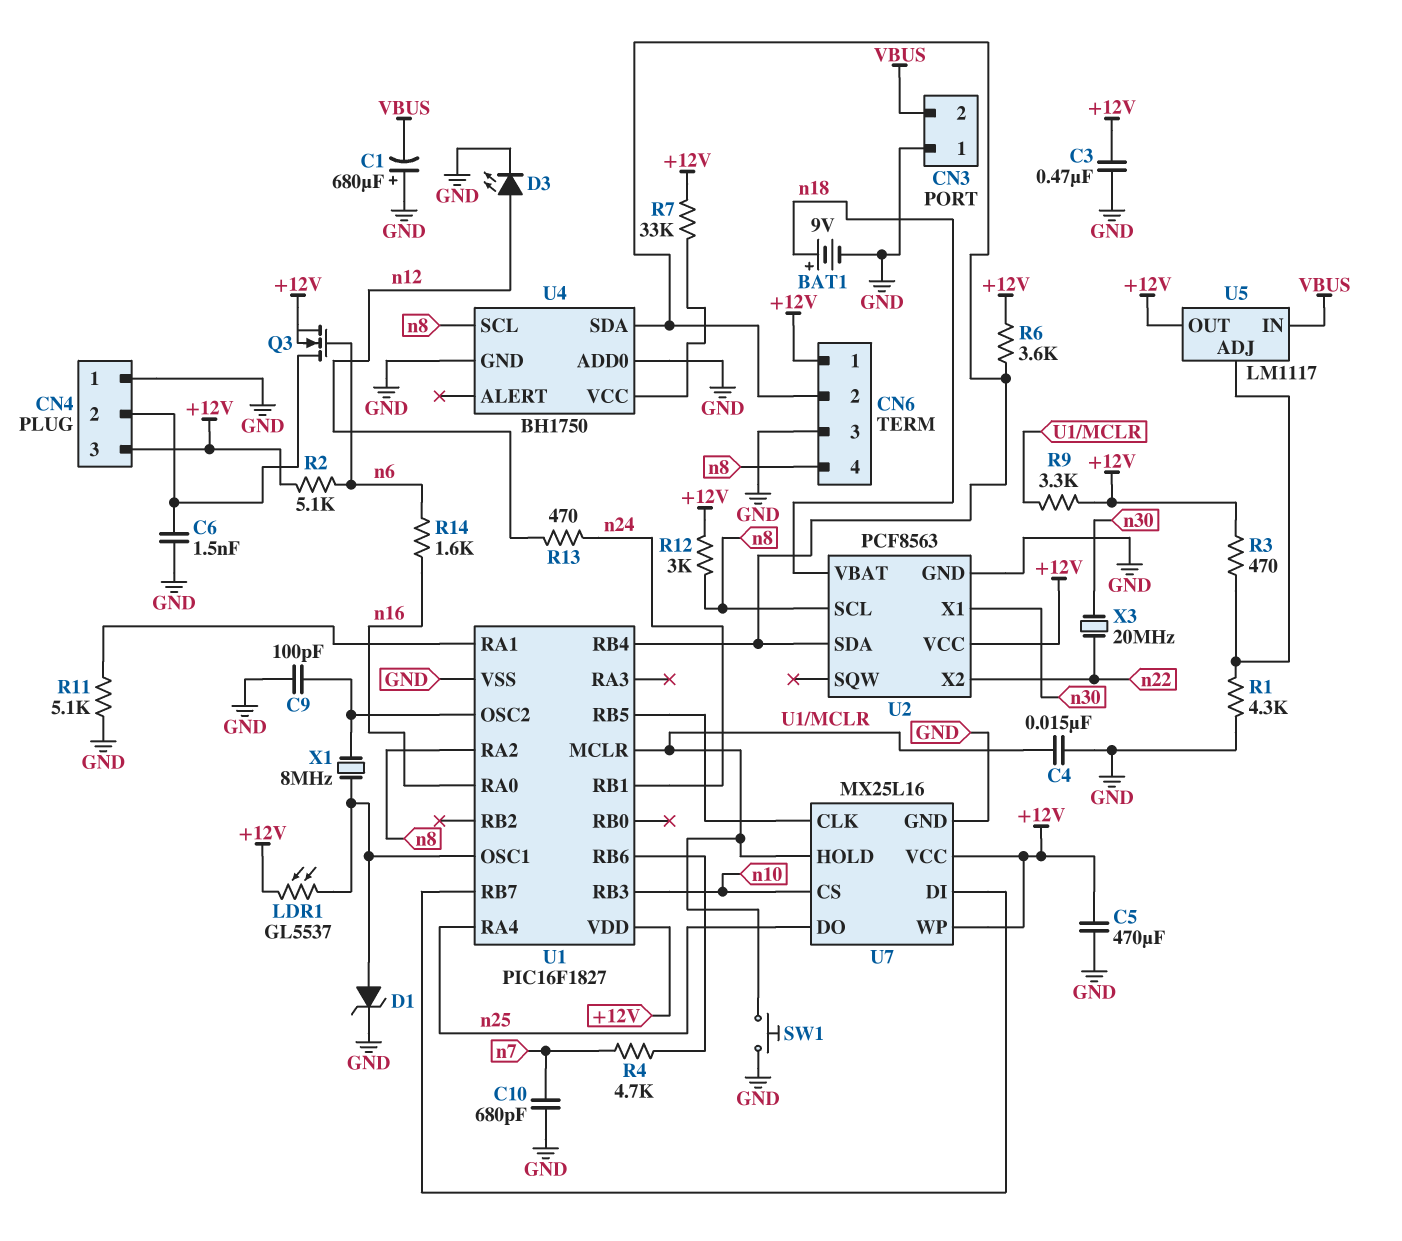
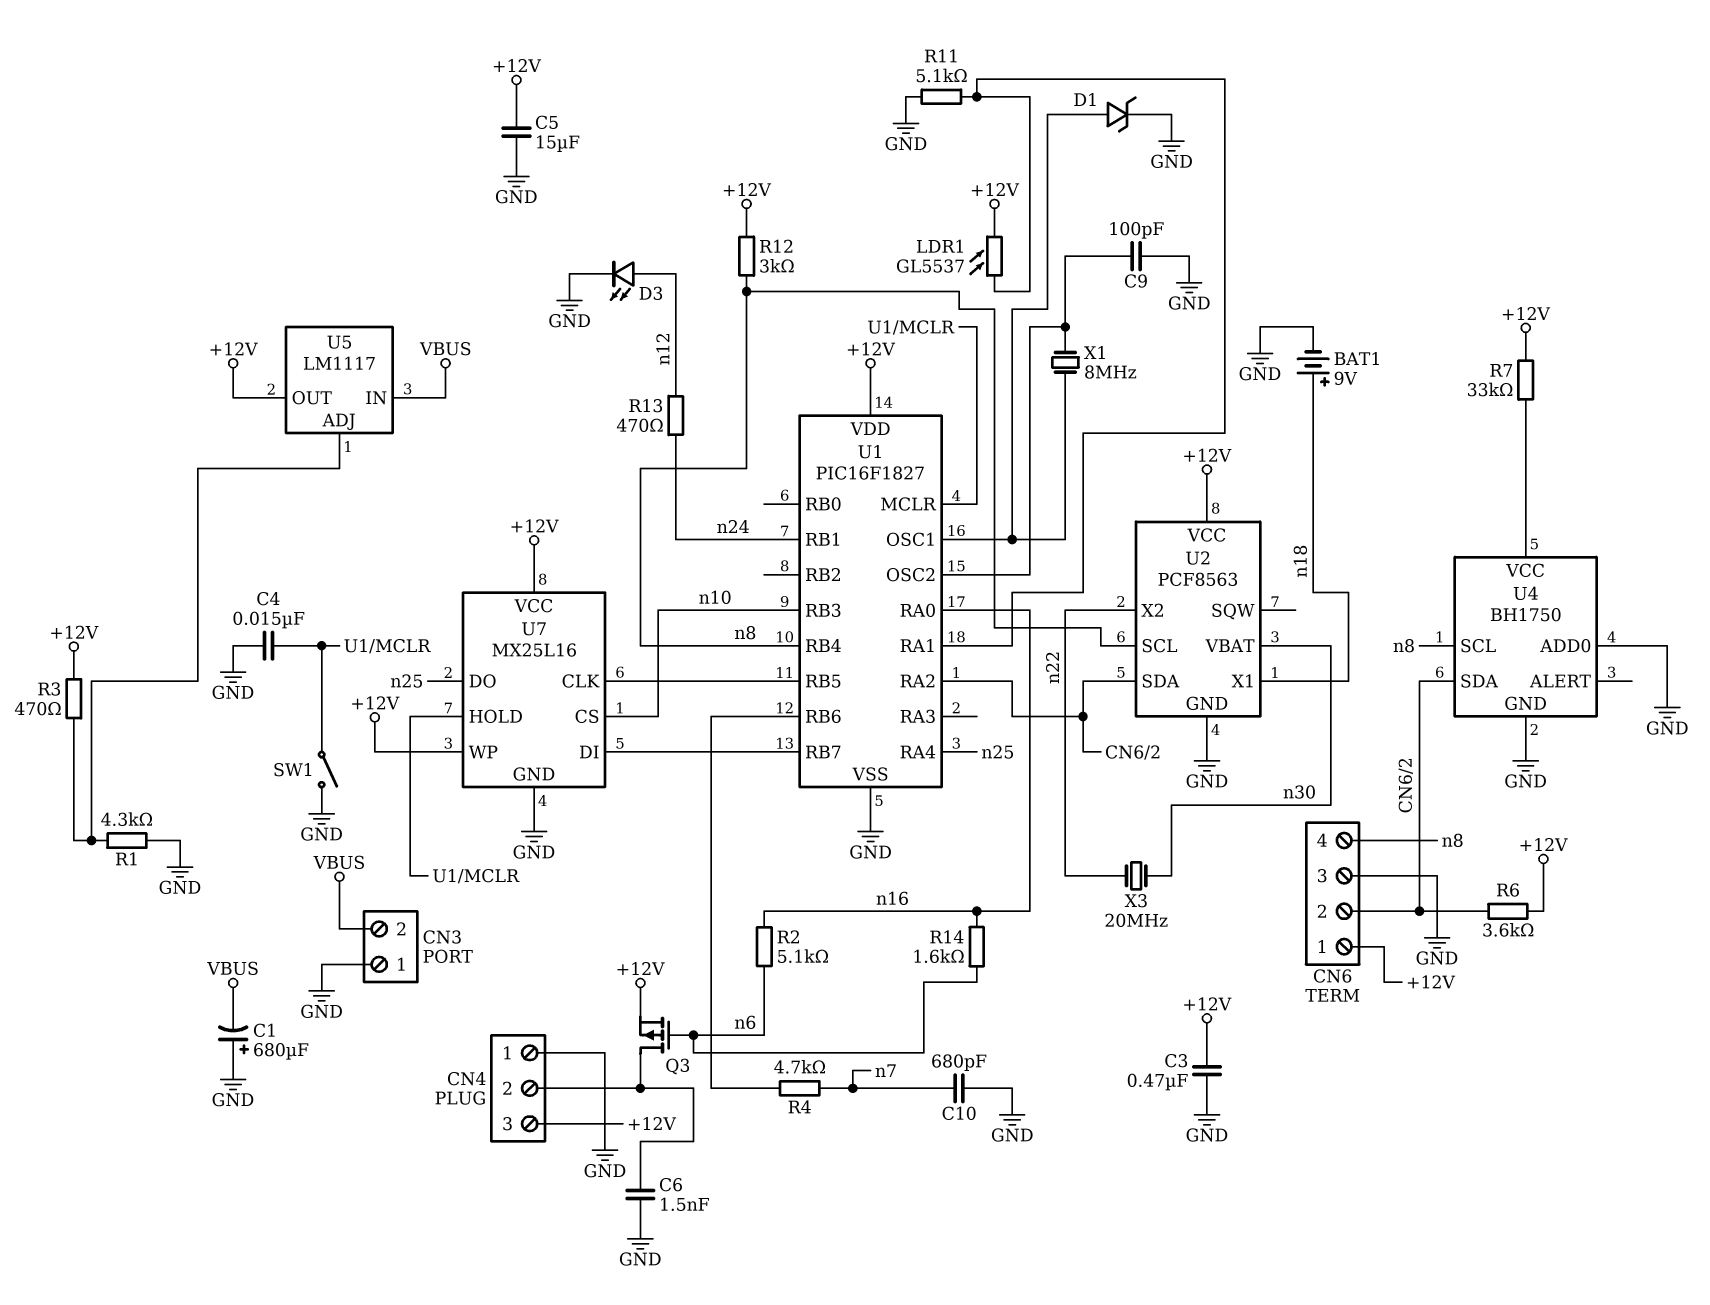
C5: 470uF (+12V, GND) -> 15uF (+12V, GND)
LDR1: GL5537 (+12V, U1/OSC1) -> GL5537 (+12V, U1/RA1)
Q3: NMOS (G n6, D CN4/2, S +12V) -> PMOS (G n6, D CN4/2, S +12V)
R2: 5.1k (+12V, n6) -> 5.1k (n6, n16)
R9: 3.3k (+12V, U1/MCLR) -> none
SW1: button (GND, U1/MCLR) -> switch (GND, U1/MCLR)
U1 pin RA2: n8 -> CN6/2
U1 pin RB4: CN6/2 -> n8
U2 pin VBAT: n18 -> n30
U2 pin X1: n30 -> n18

